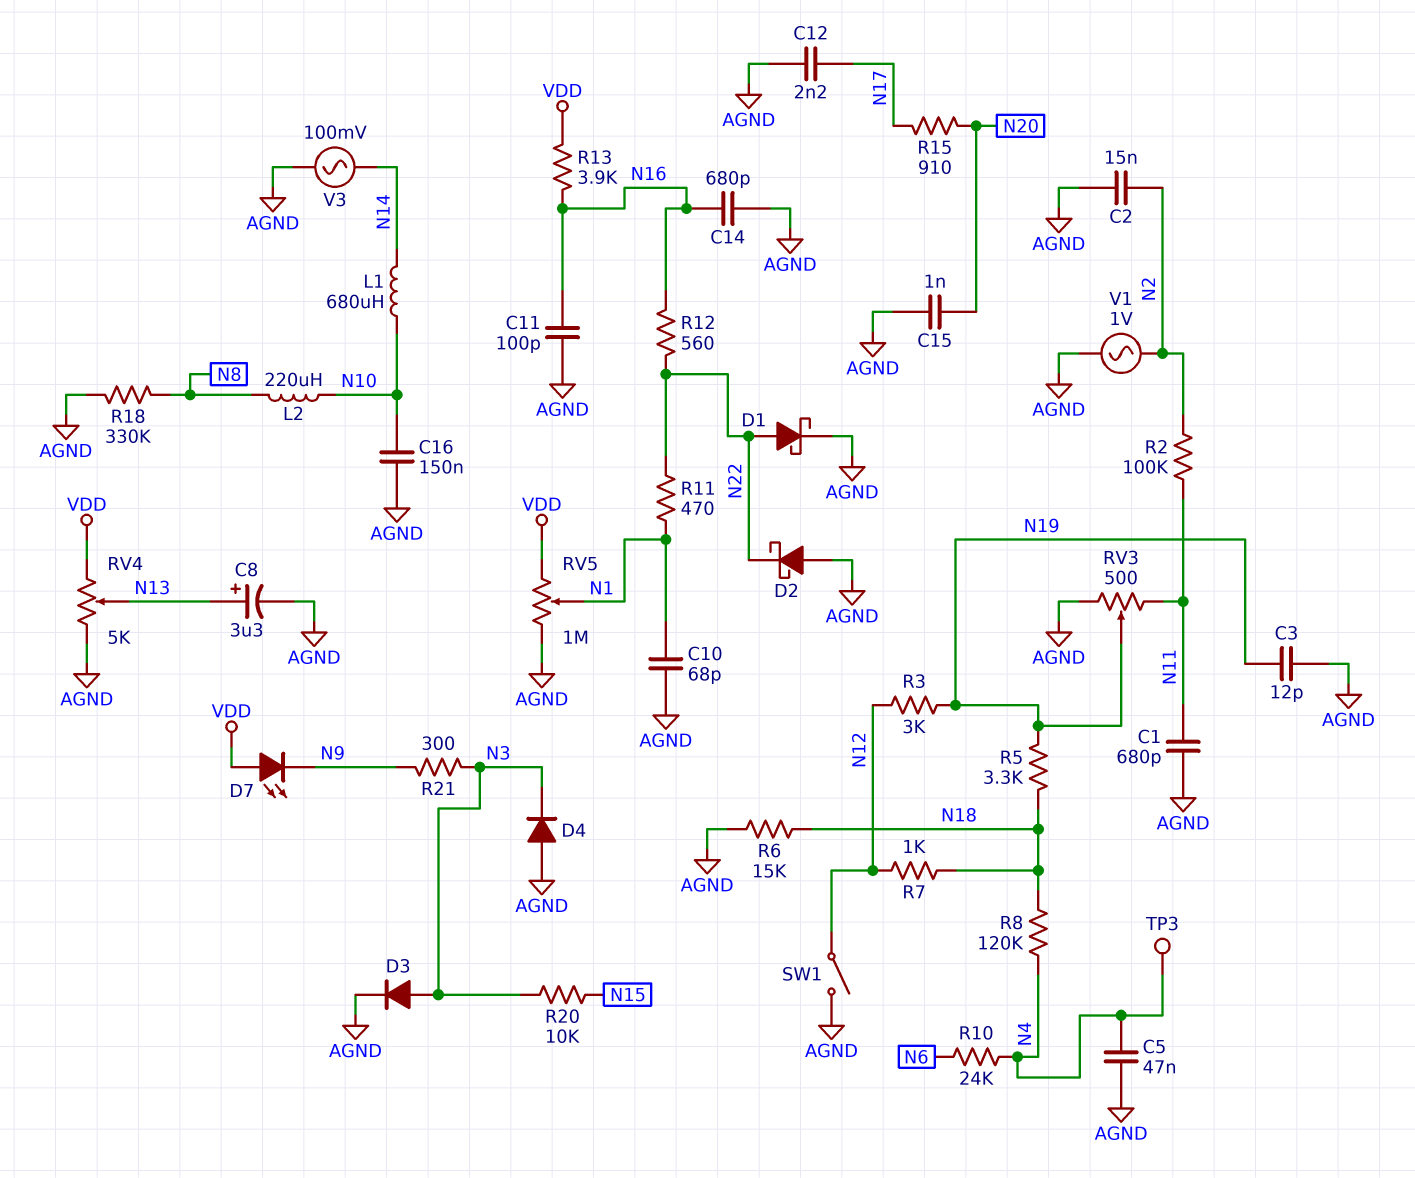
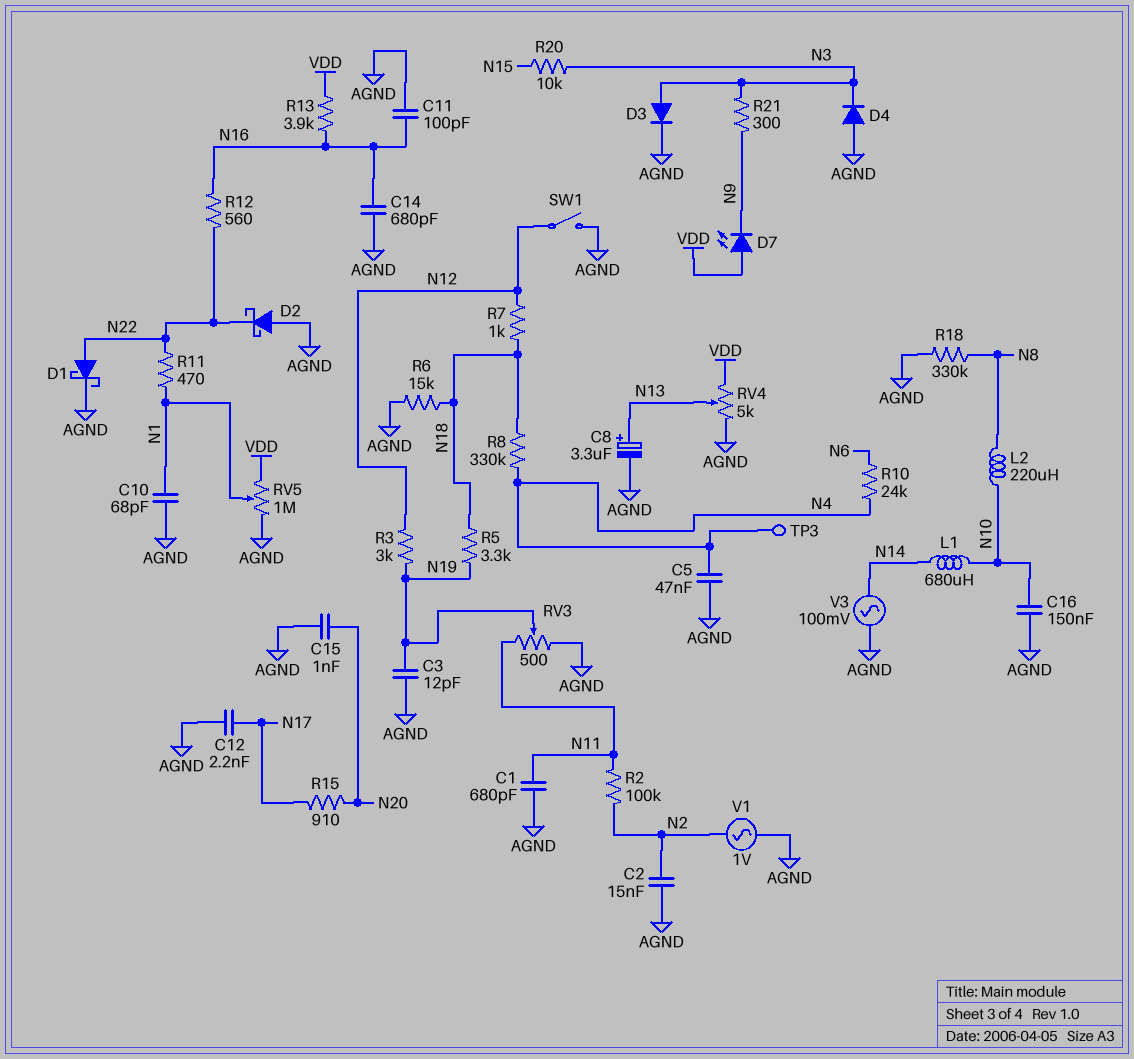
R8: 120k (N4, N18) -> 330k (N4, N18)

